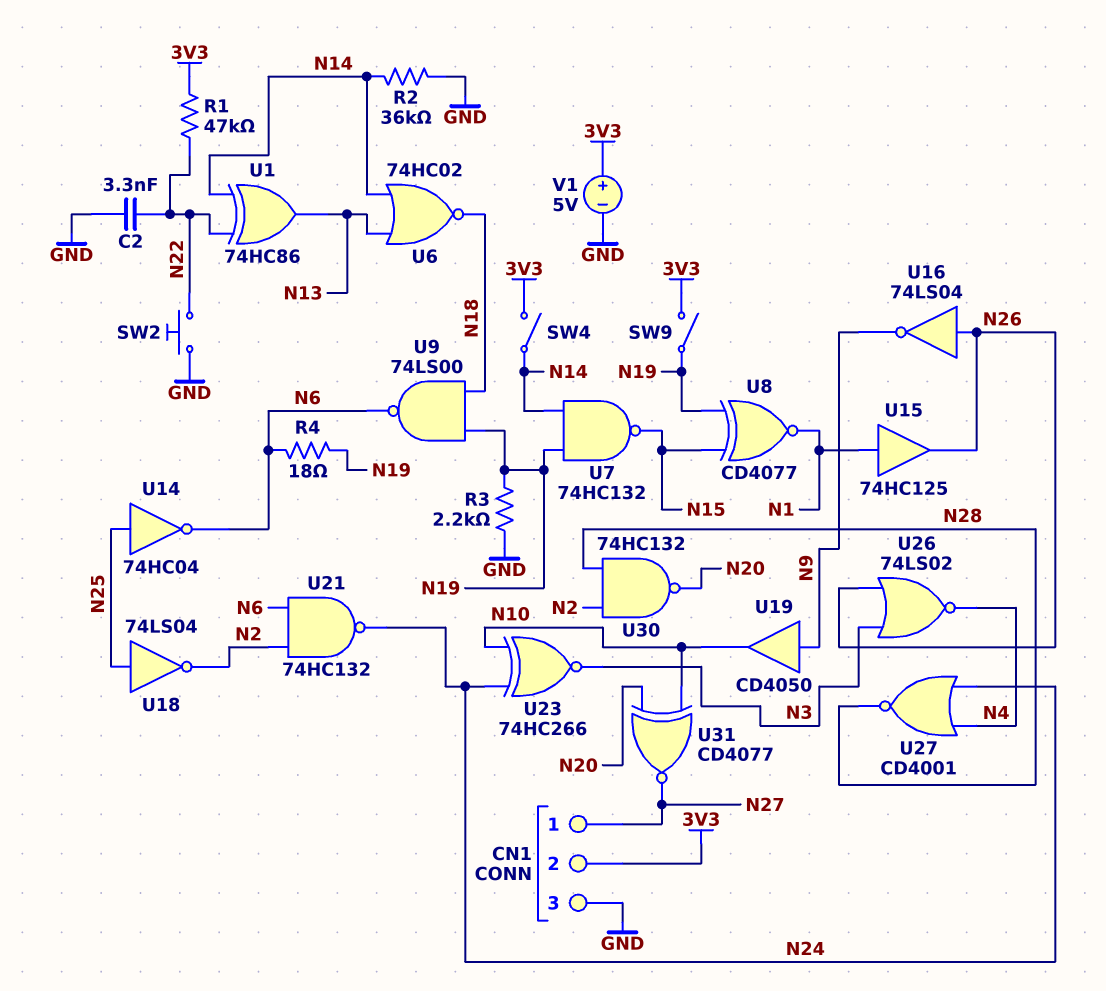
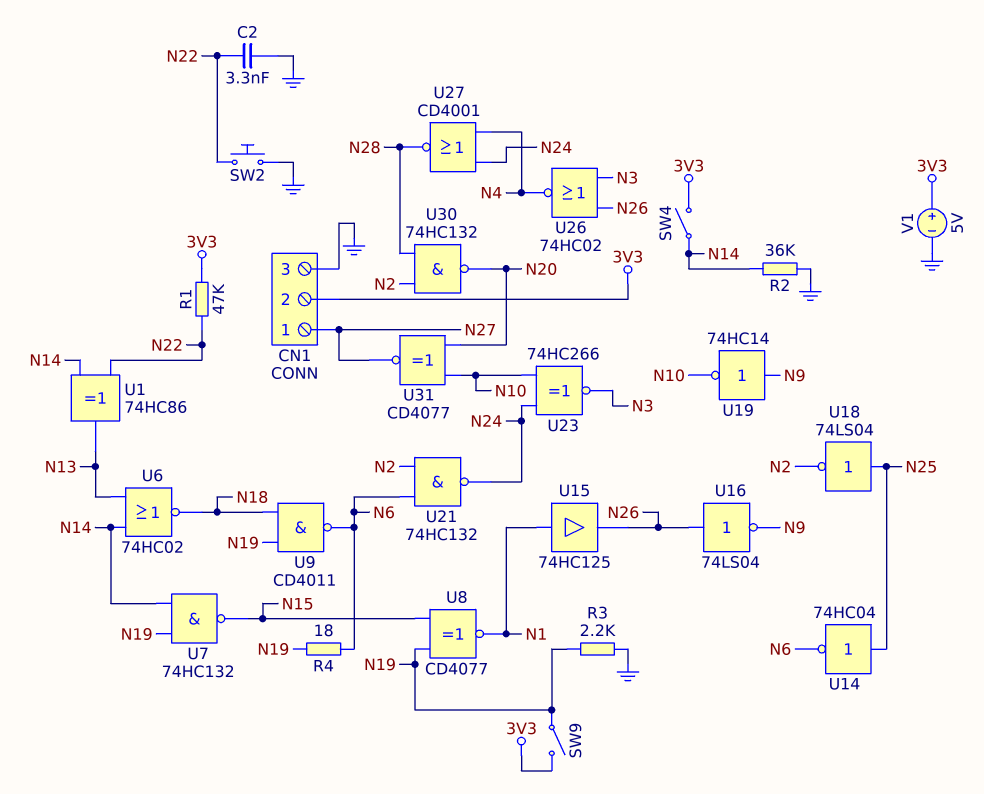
U9: NAND 74LS00 (in N18, in N19, out N6) -> NAND CD4011 (in N18, in N19, out N6)
U19: buffer CD4050 (in N9, out N10) -> NOT 74HC14 (in N9, out N10)
U26: NOR 74LS02 (in N3, in N26, out N4) -> NOR 74HC02 (in N3, in N26, out N4)

